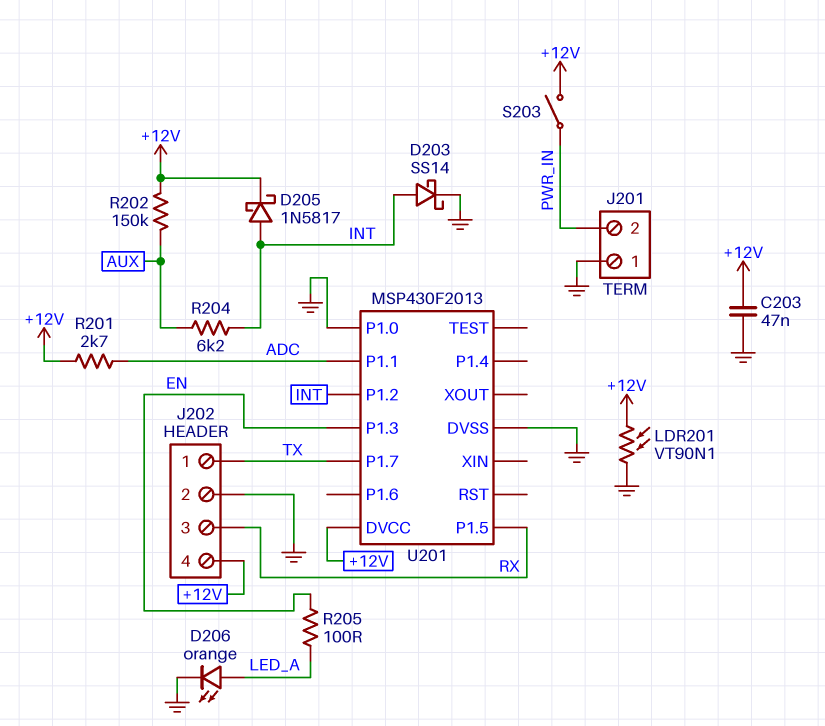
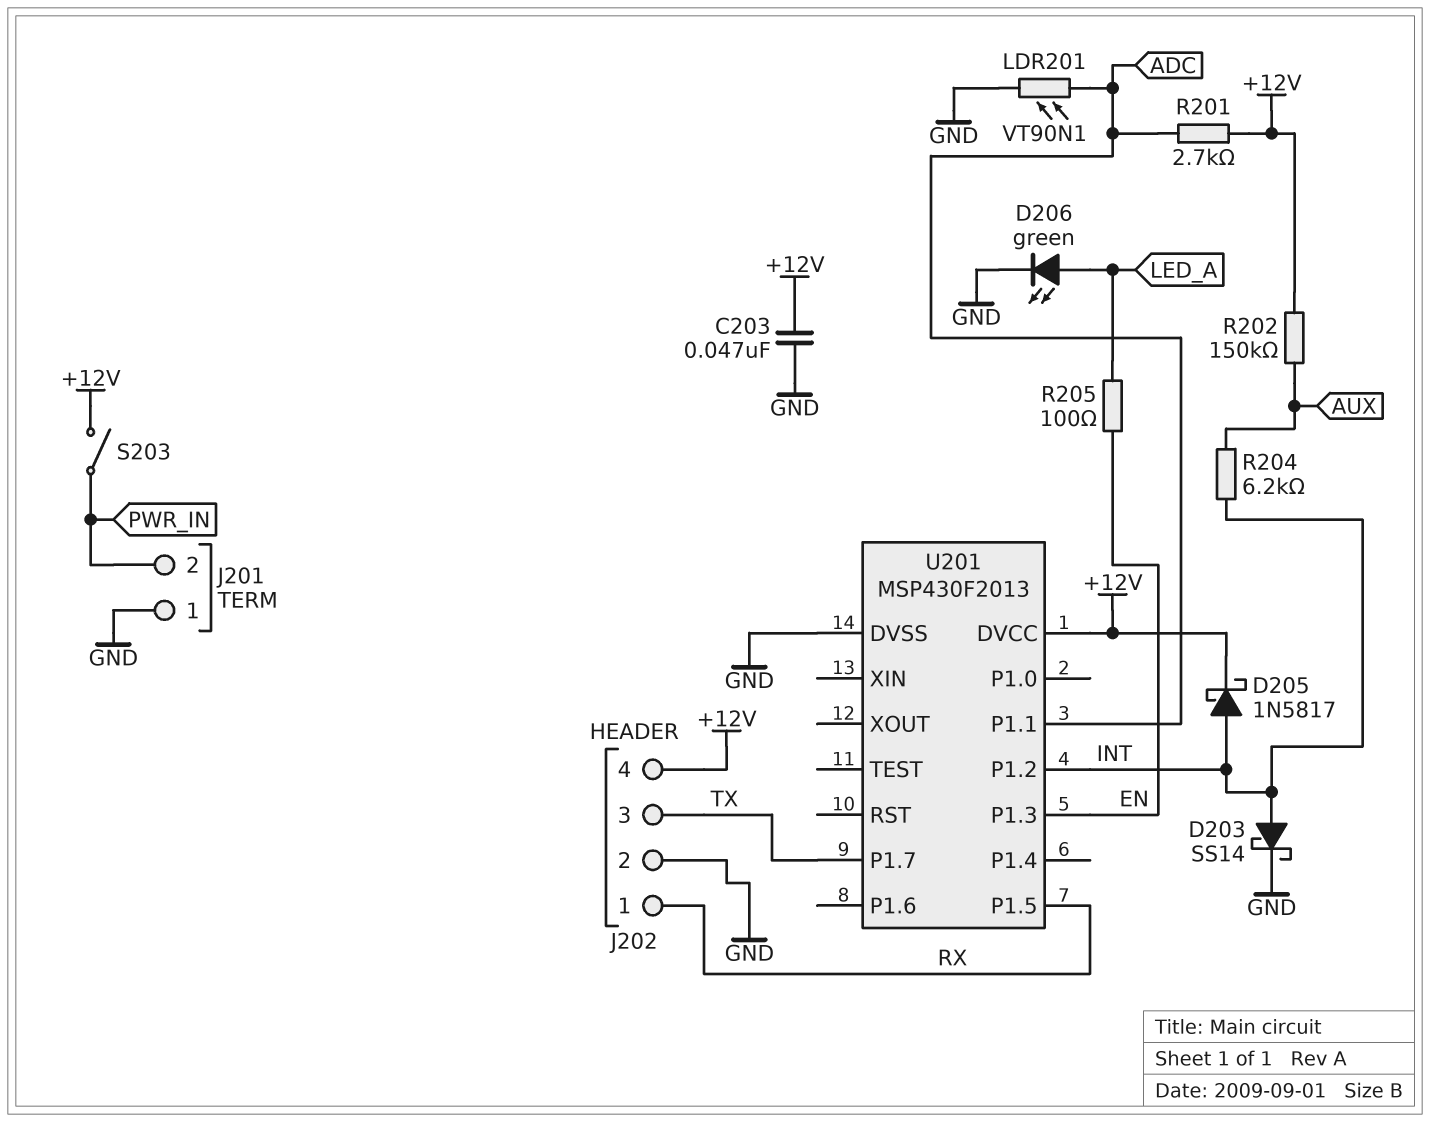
D206: LED orange (A LED_A, K GND) -> LED green (A LED_A, K GND)
J202 pin 1: TX -> RX
J202 pin 3: RX -> TX
LDR201: VT90N1 (+12V, GND) -> VT90N1 (ADC, GND)
U201 pin P1.0: GND -> none

